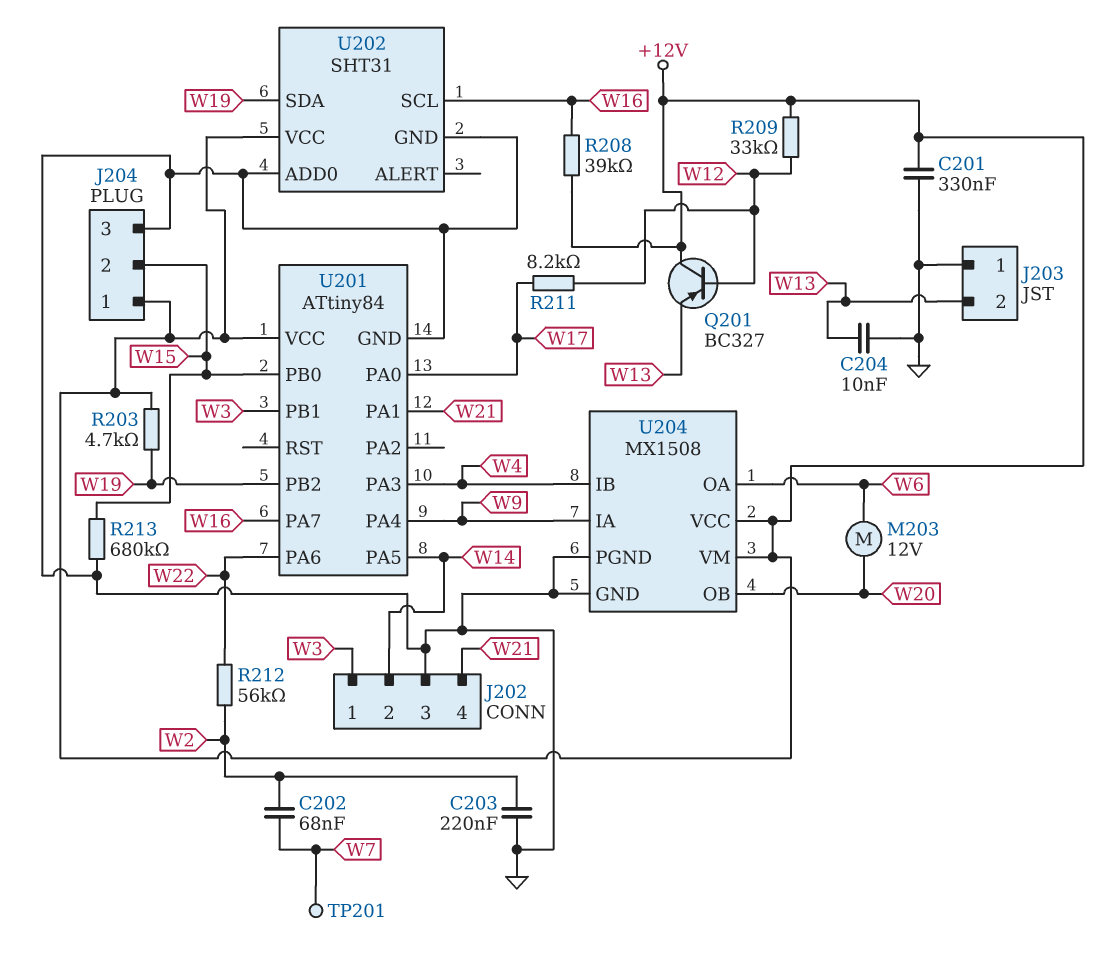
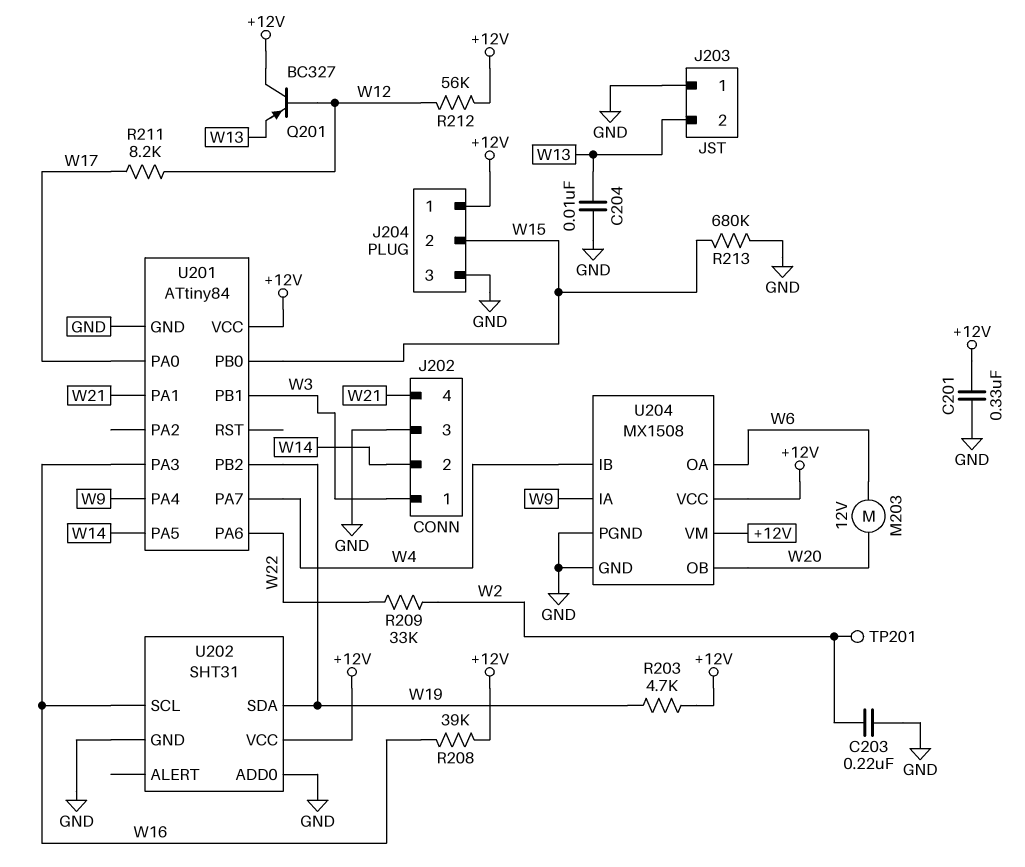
C202: 68nF (W2, W7) -> none
R209: 33k (+12V, W12) -> 33k (W2, W22)
R212: 56k (W2, W22) -> 56k (+12V, W12)
TP201: test point (W7) -> test point (W2)
U201 pin PA3: W4 -> W16
U201 pin PA7: W16 -> W4

